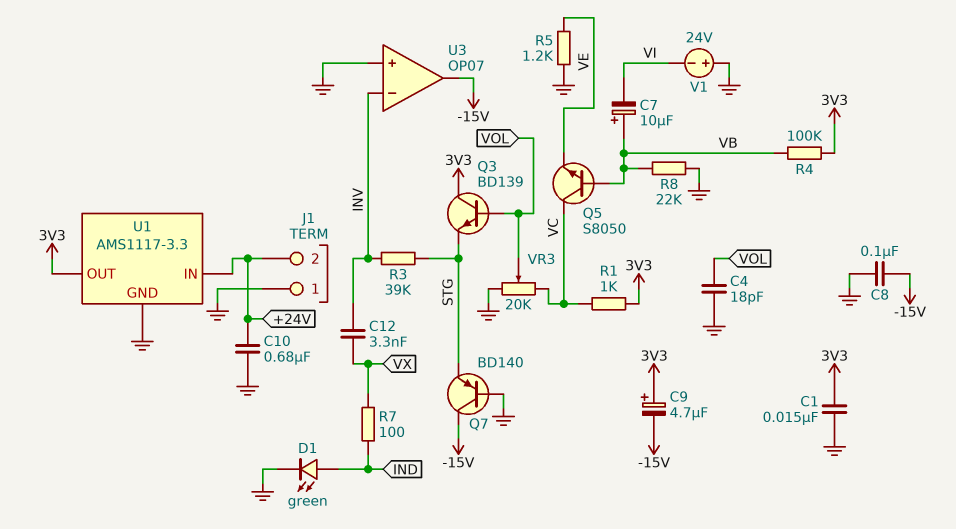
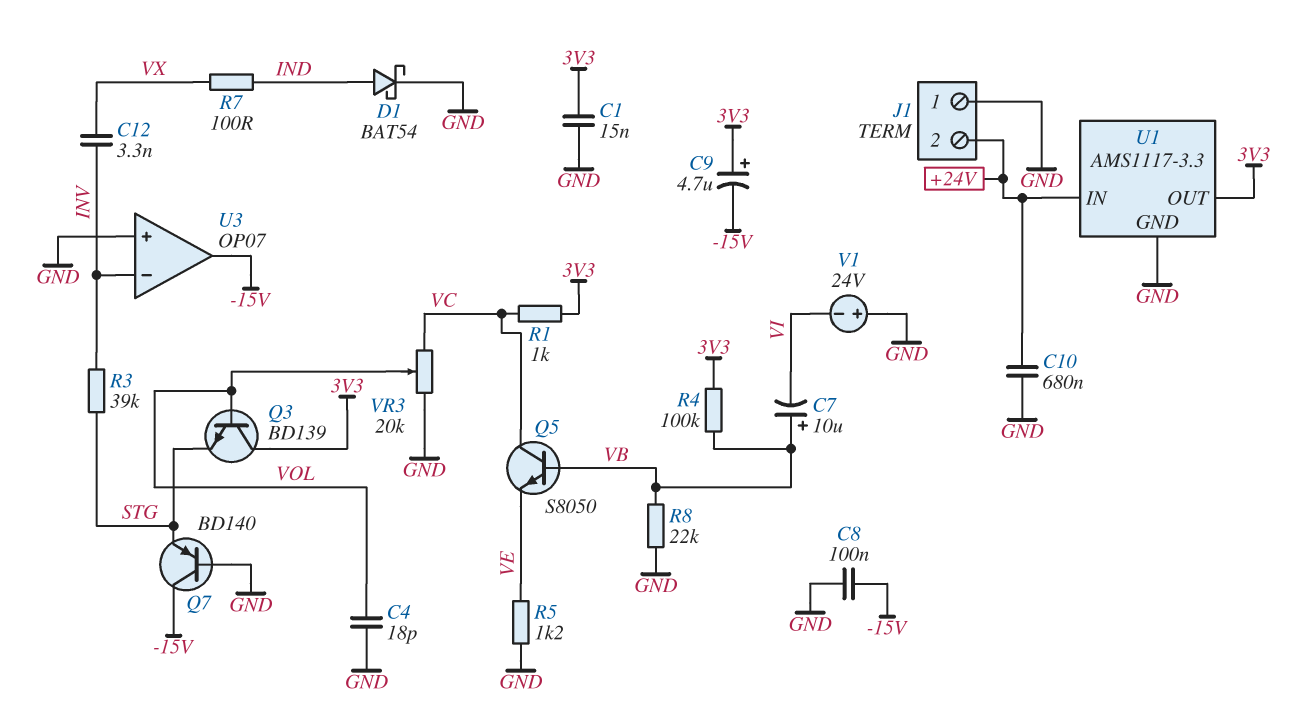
D1: LED green (A IND, K GND) -> schottky BAT54 (A IND, K GND)

